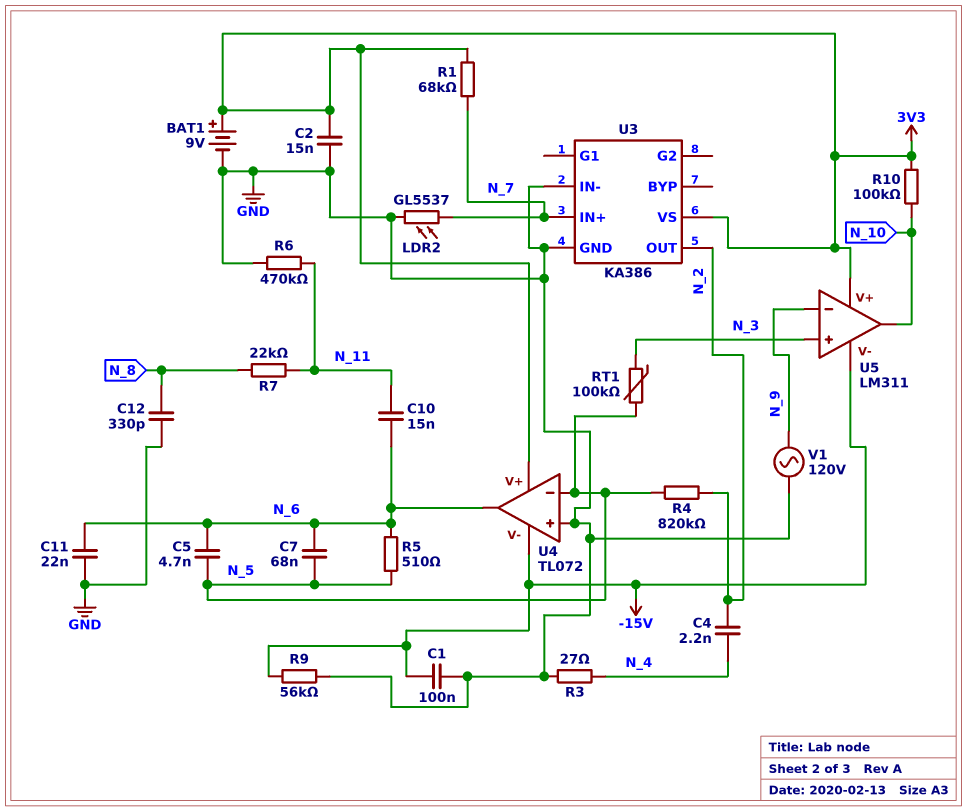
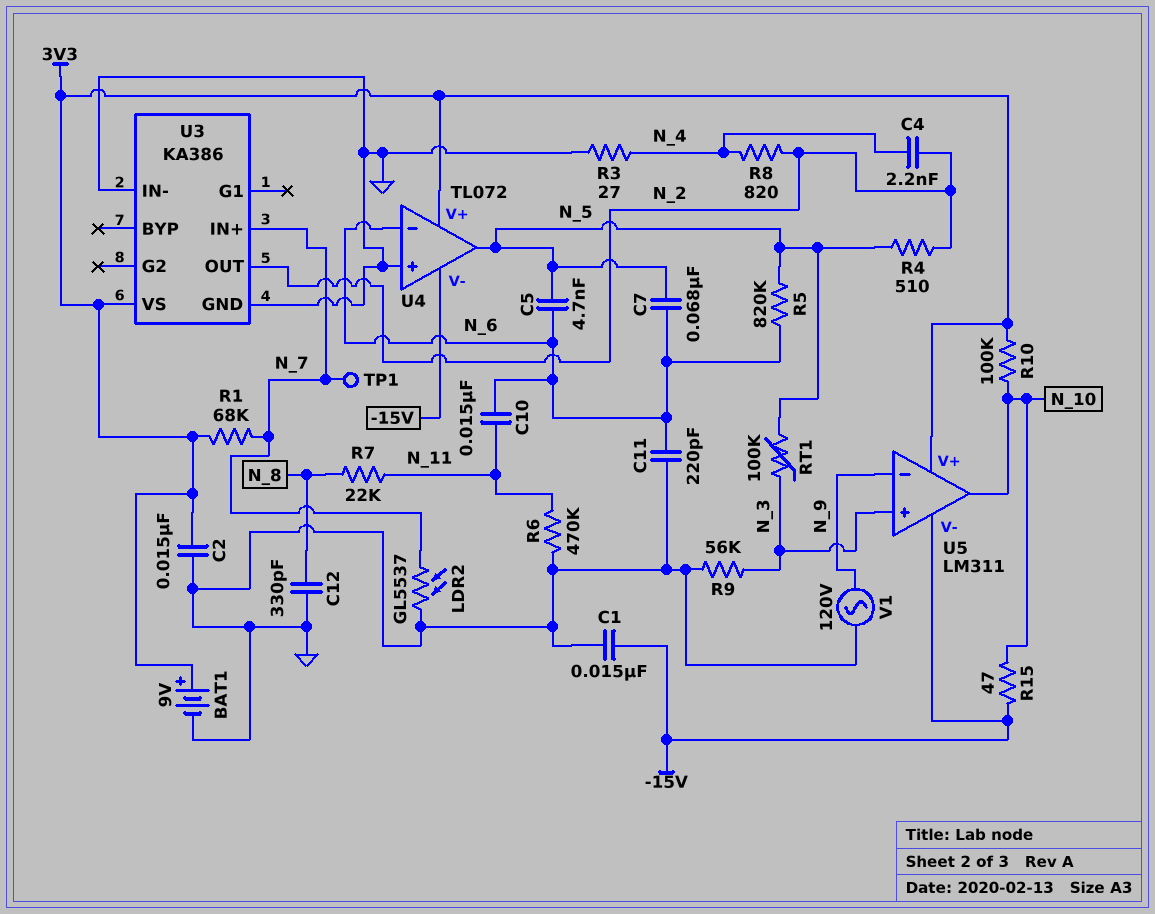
C1: 100nF (-15V, GND) -> 15nF (-15V, GND)
C11: 22nF (GND, N_6) -> 220pF (GND, N_6)
R4: 820k (N_2, N_5) -> 510 (N_2, N_5)
R5: 510 (N_5, N_6) -> 820k (N_5, N_6)
R8: none -> 820 (N_2, N_4)
R9: 56k (-15V, GND) -> 56k (GND, N_3)
R15: none -> 47 (-15V, N_10)
TP1: none -> test point (N_7)
U4 pin in-: N_5 -> N_6
U4 pin out: N_6 -> N_5

